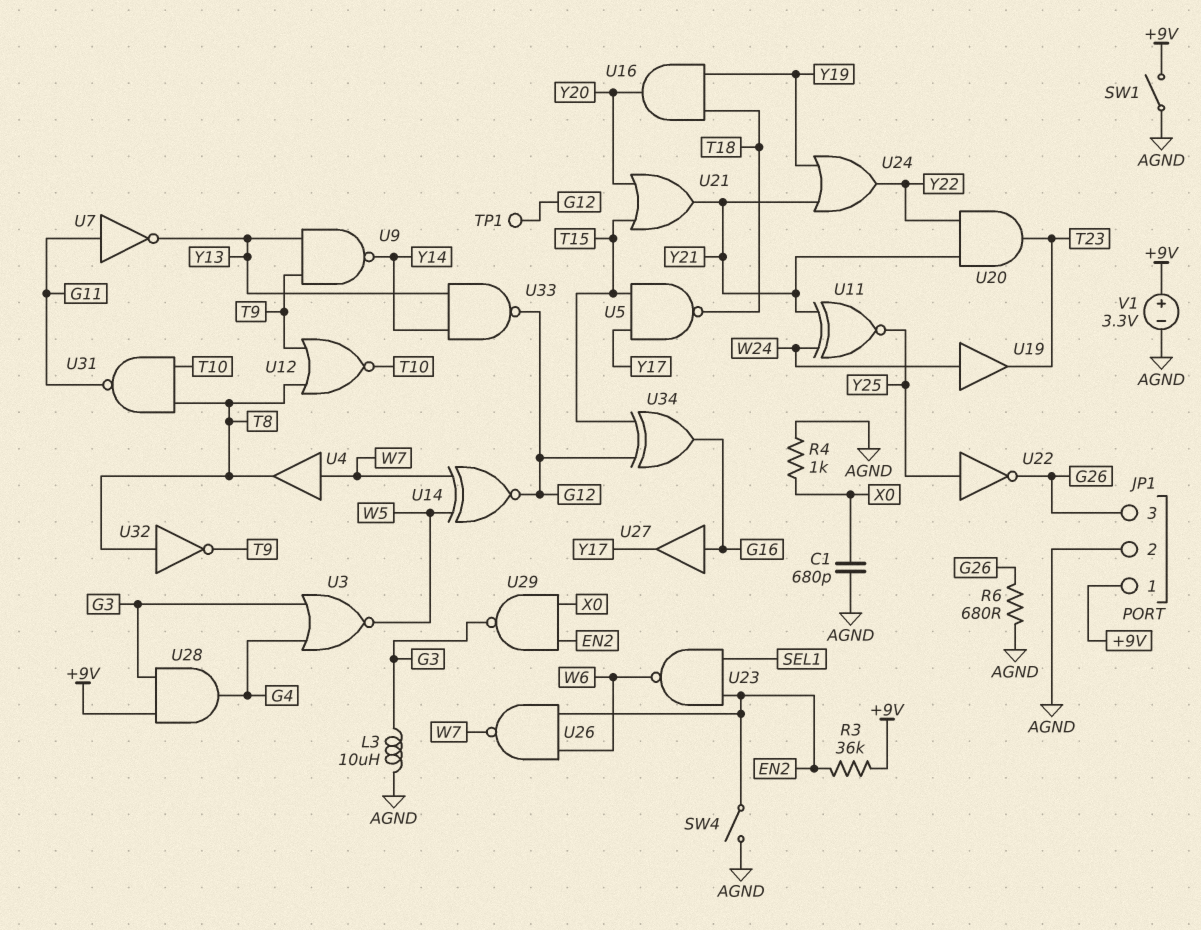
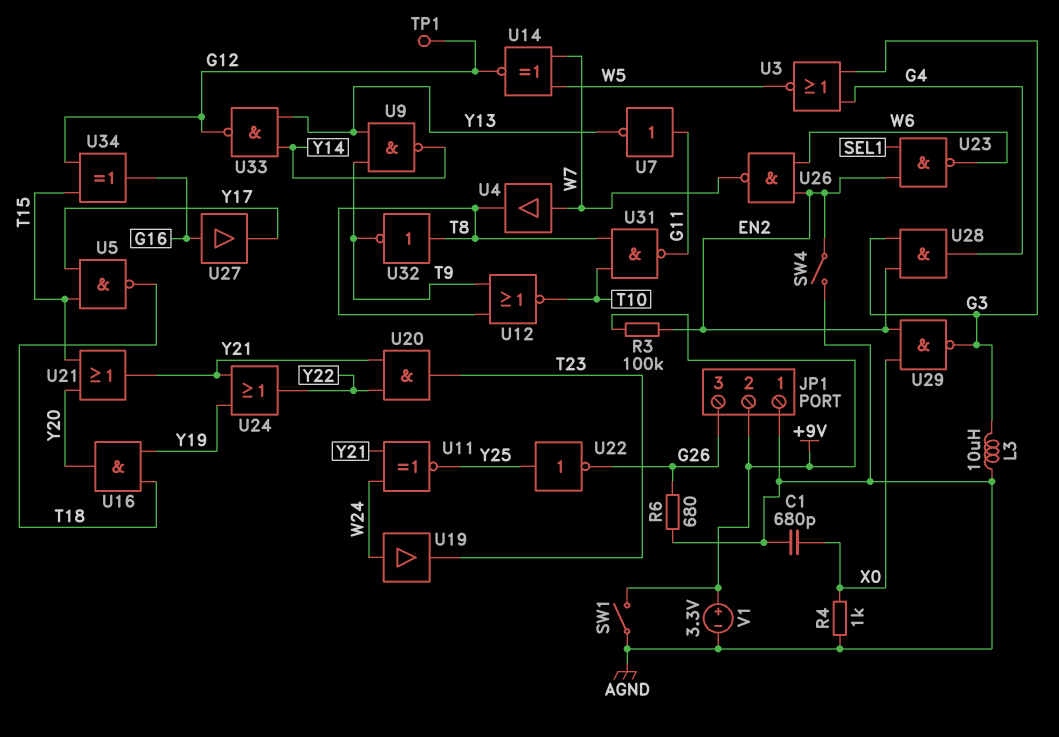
JP1 pin 1: +9V -> AGND
JP1 pin 2: AGND -> +9V
R3: 36k (+9V, EN2) -> 100k (+9V, EN2)
U28: AND (in +9V, in G3, out G4) -> AND (in EN2, in G3, out G4)

